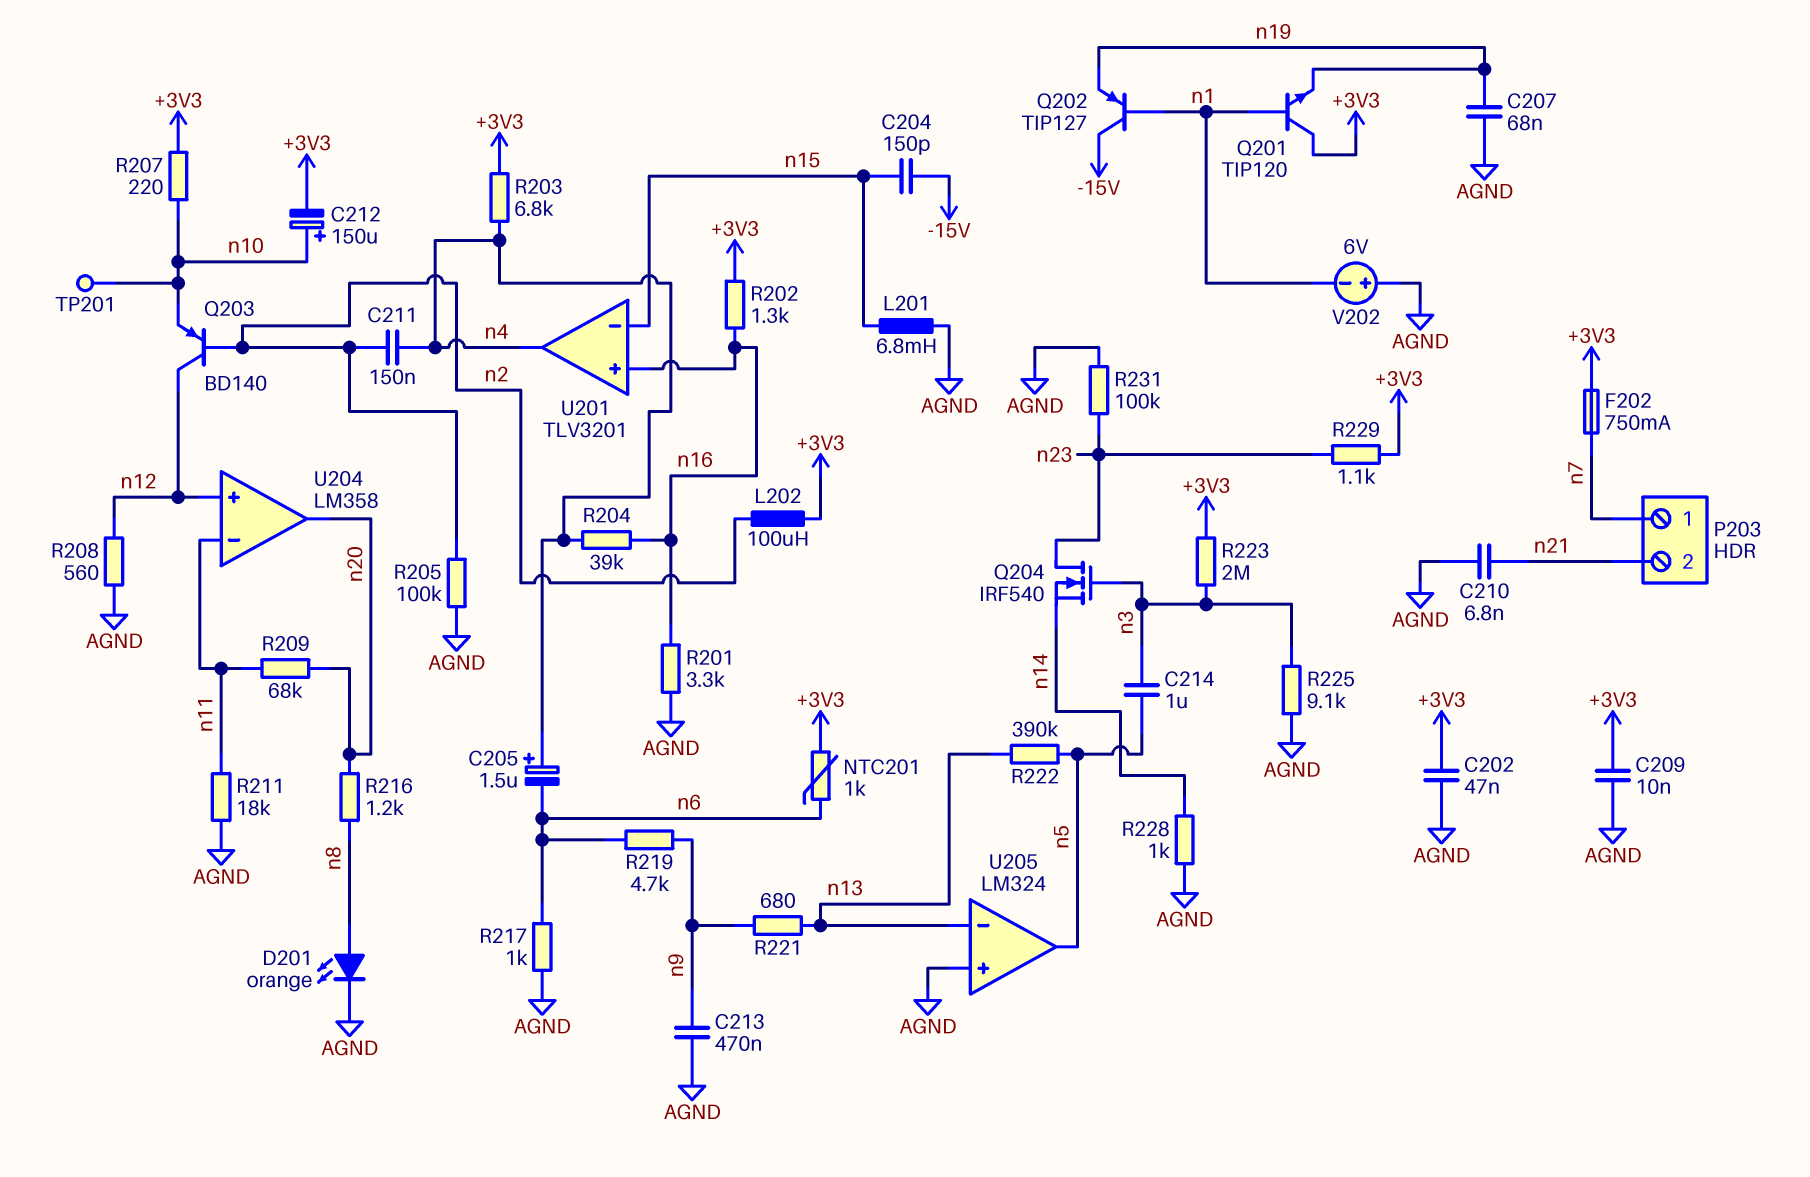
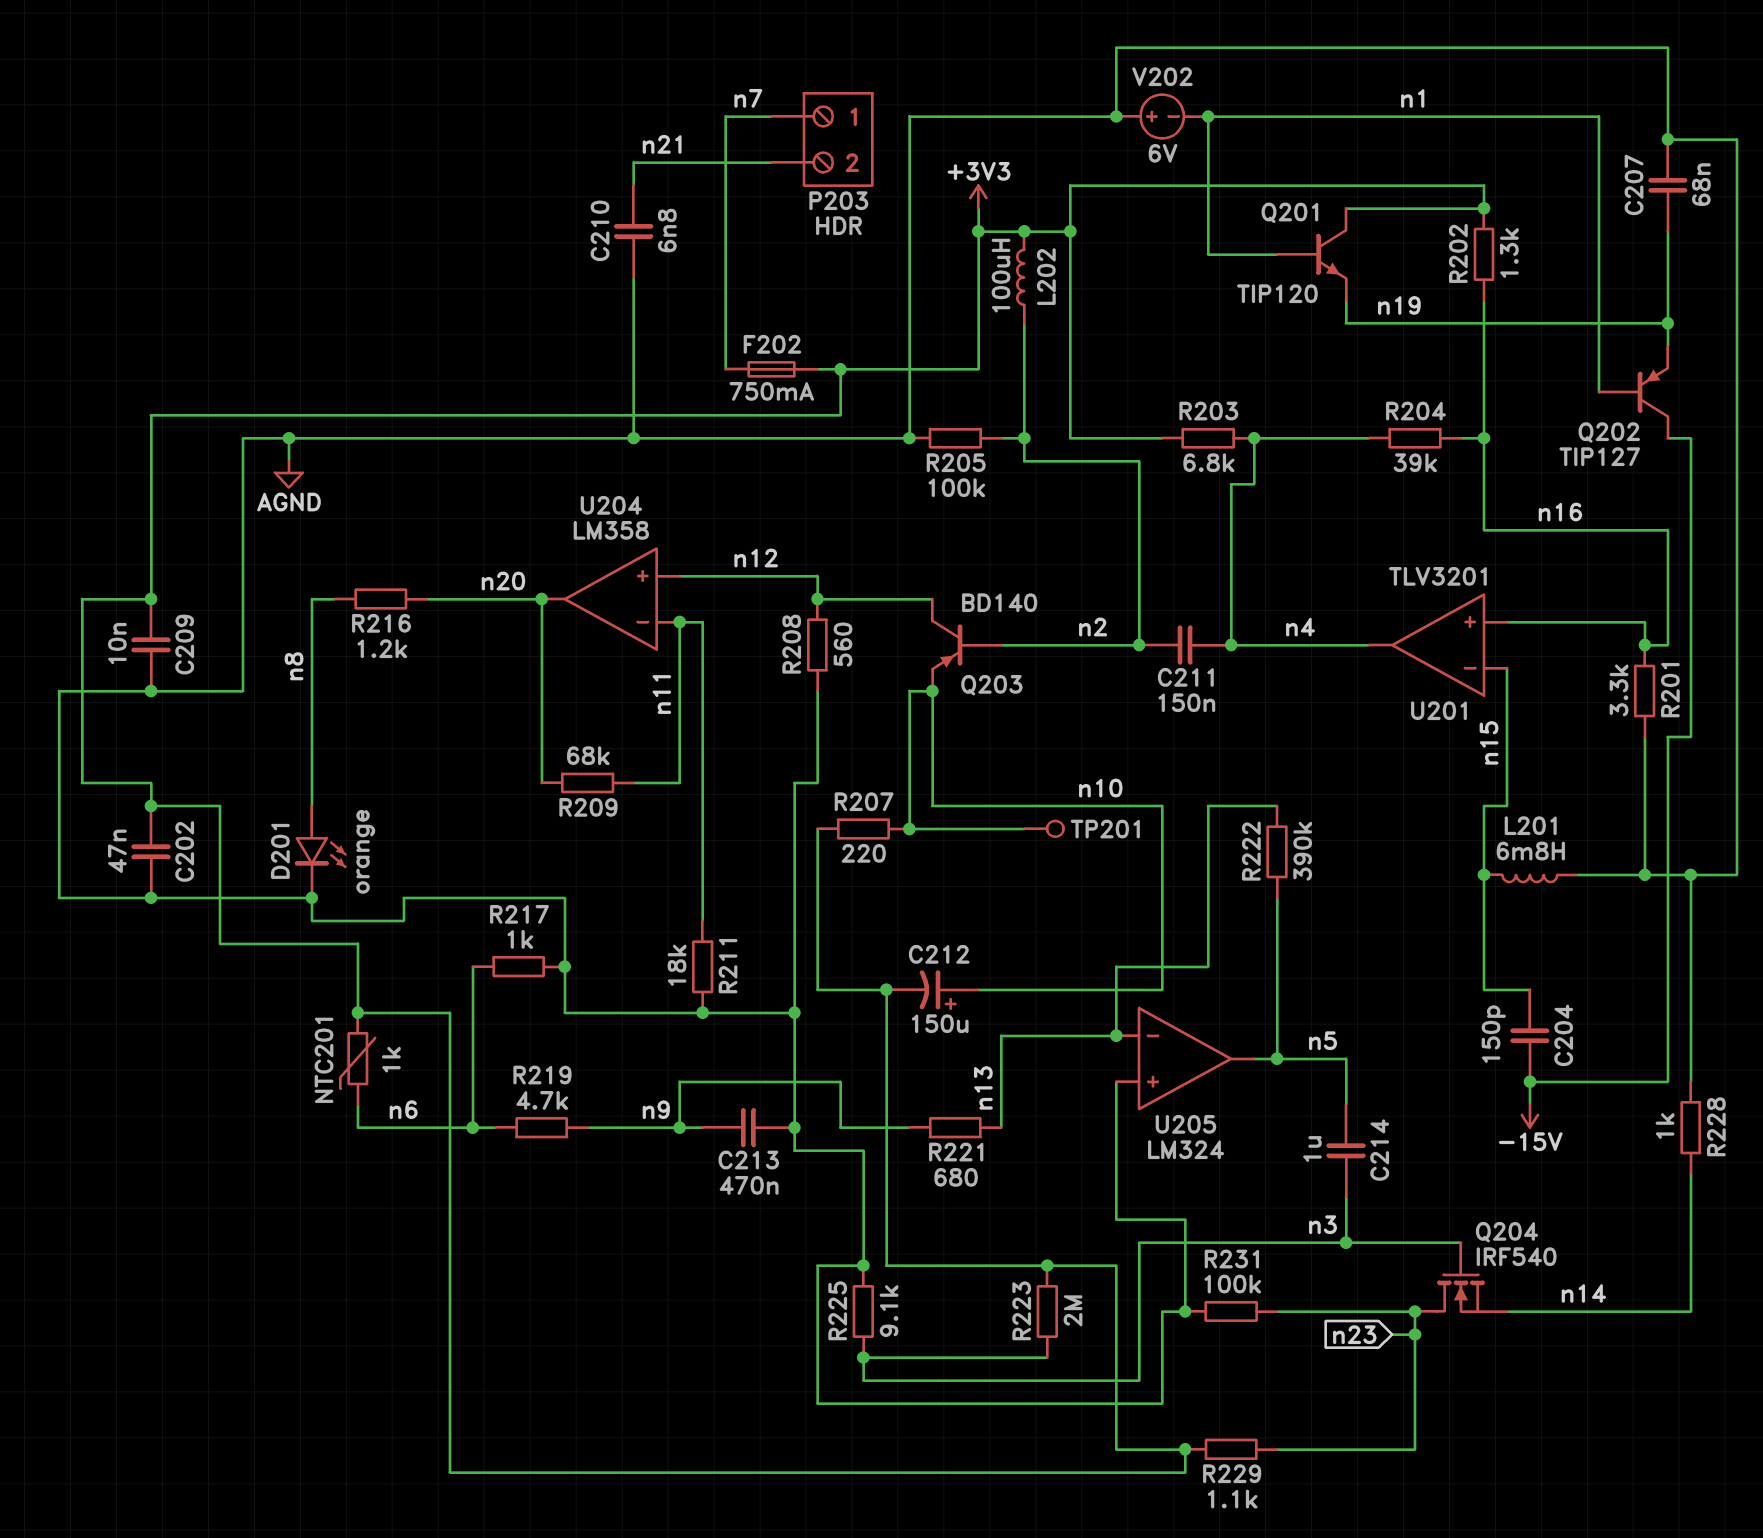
C205: 1.5uF (plus n4, minus n6) -> none

